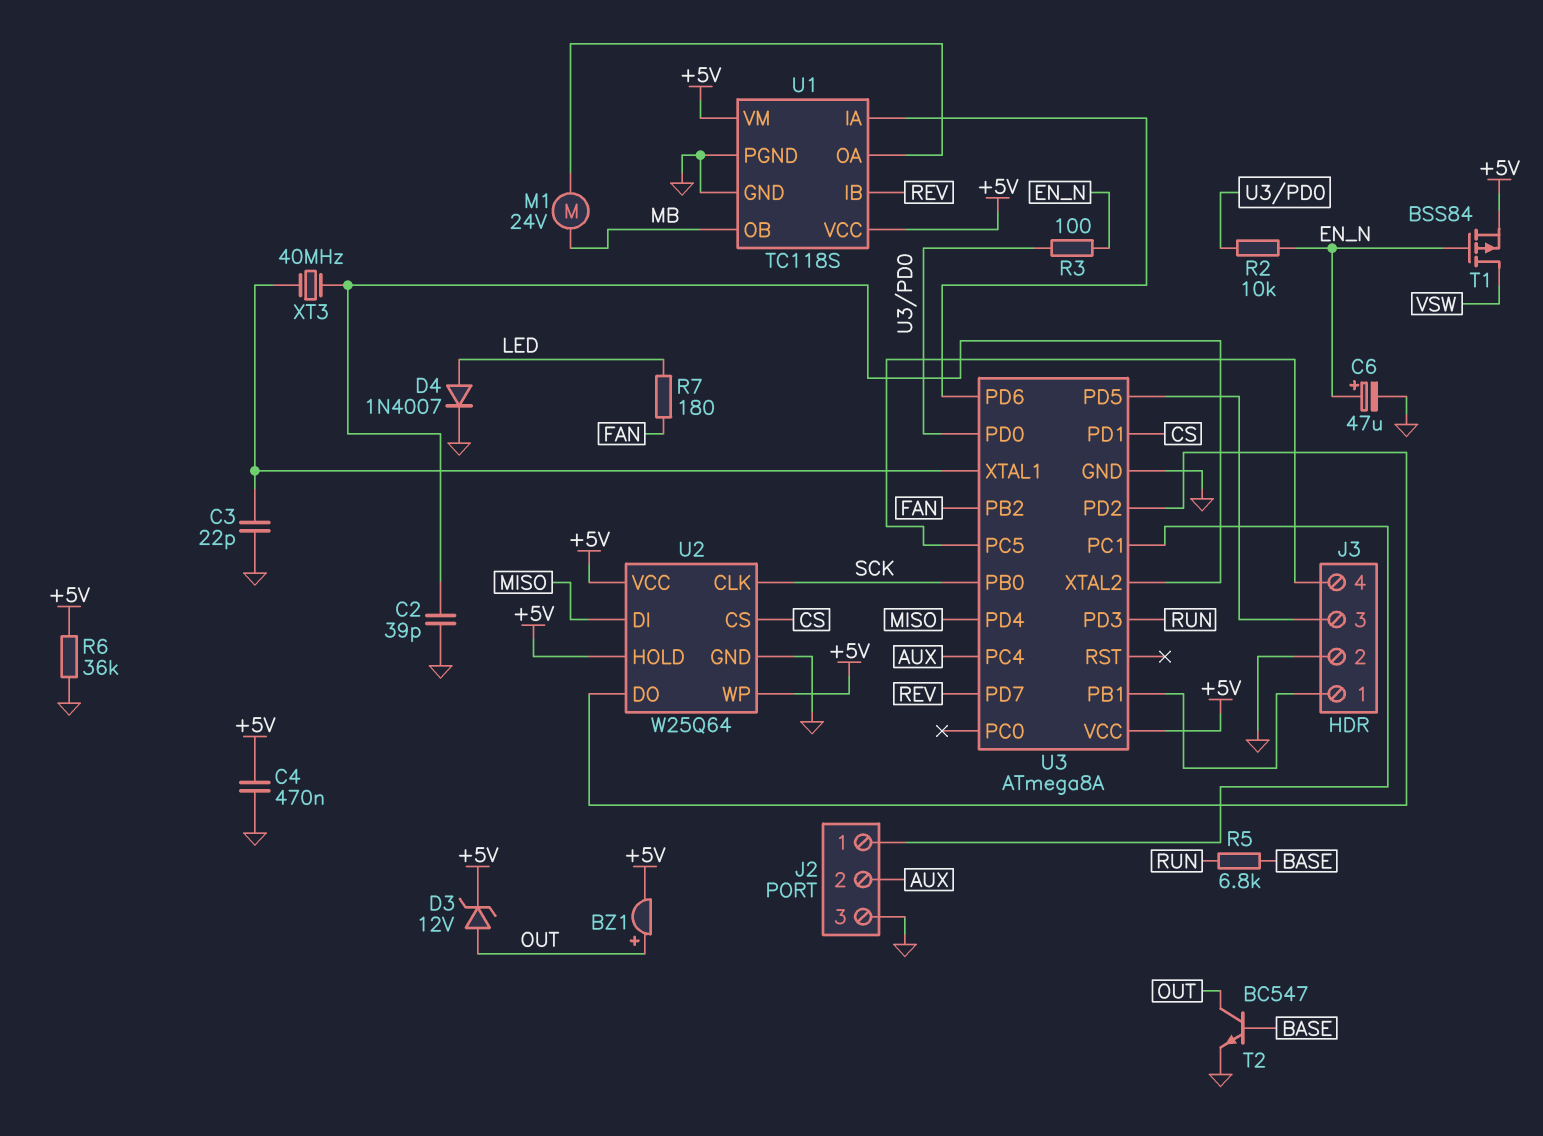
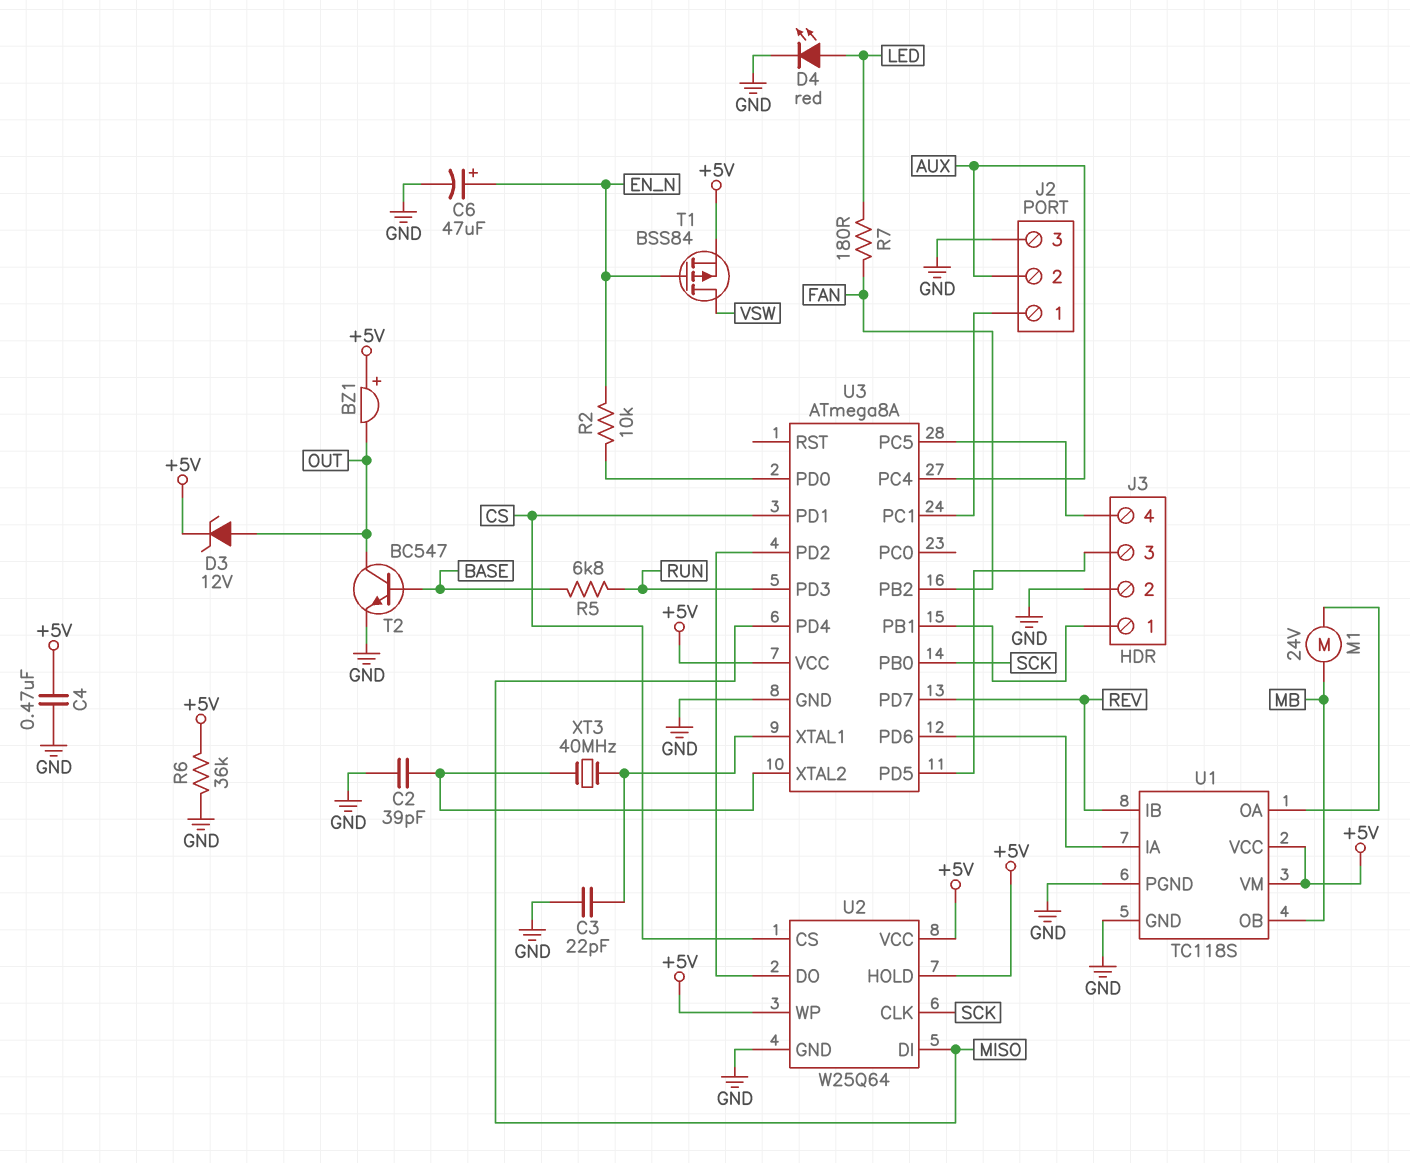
BZ1: buzzer (plus OUT, minus +5V) -> buzzer (plus +5V, minus OUT)
D4: diode 1N4007 (A LED, K GND) -> LED red (A LED, K GND)
R3: 100 (EN_N, U3/PD0) -> none

